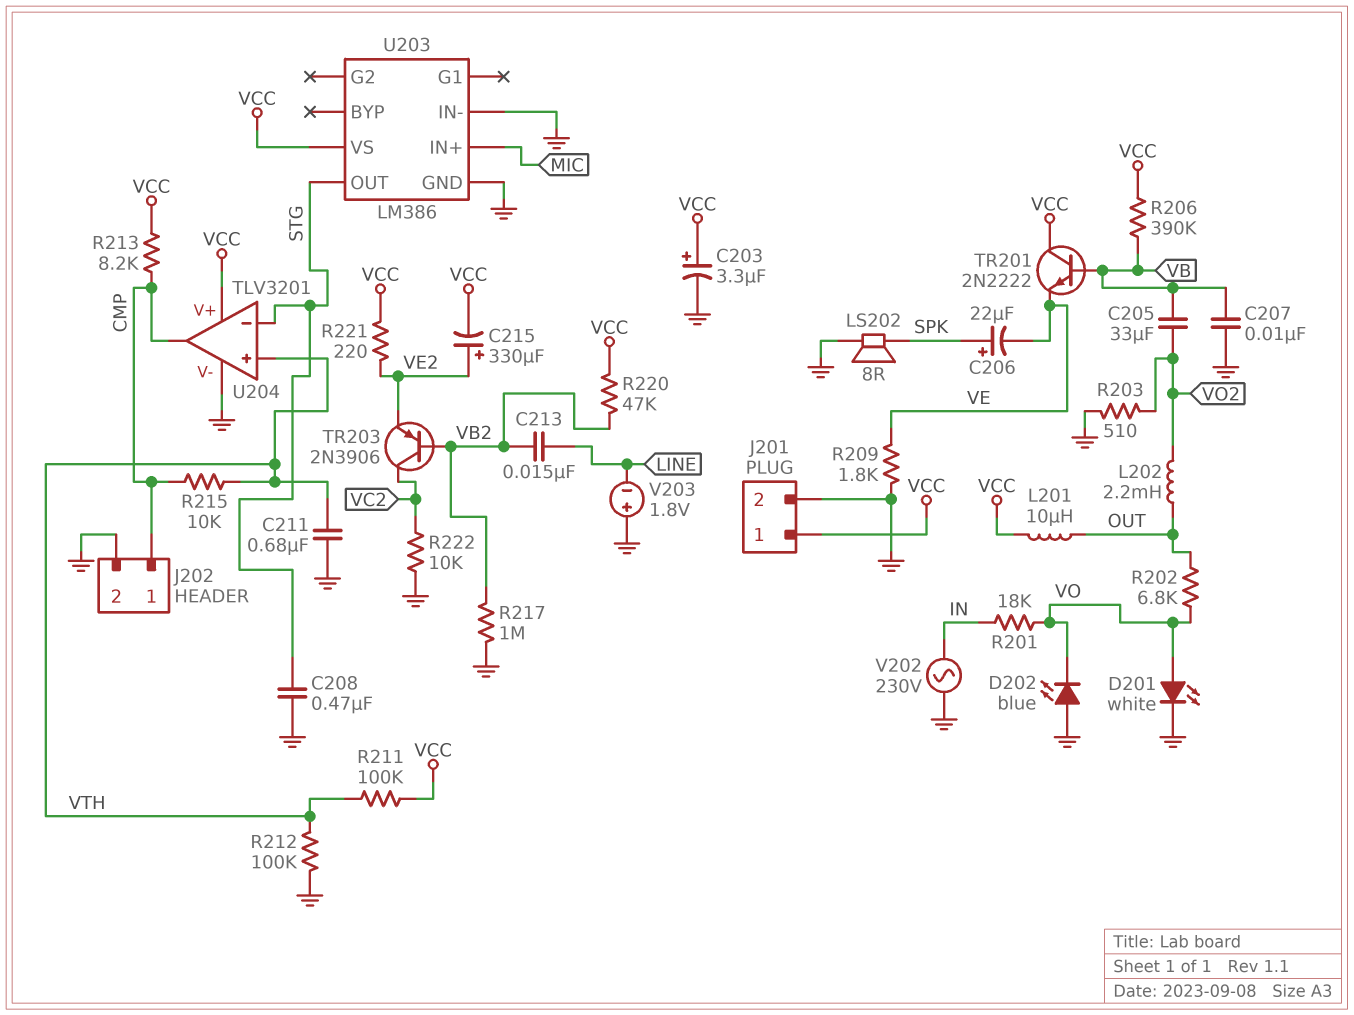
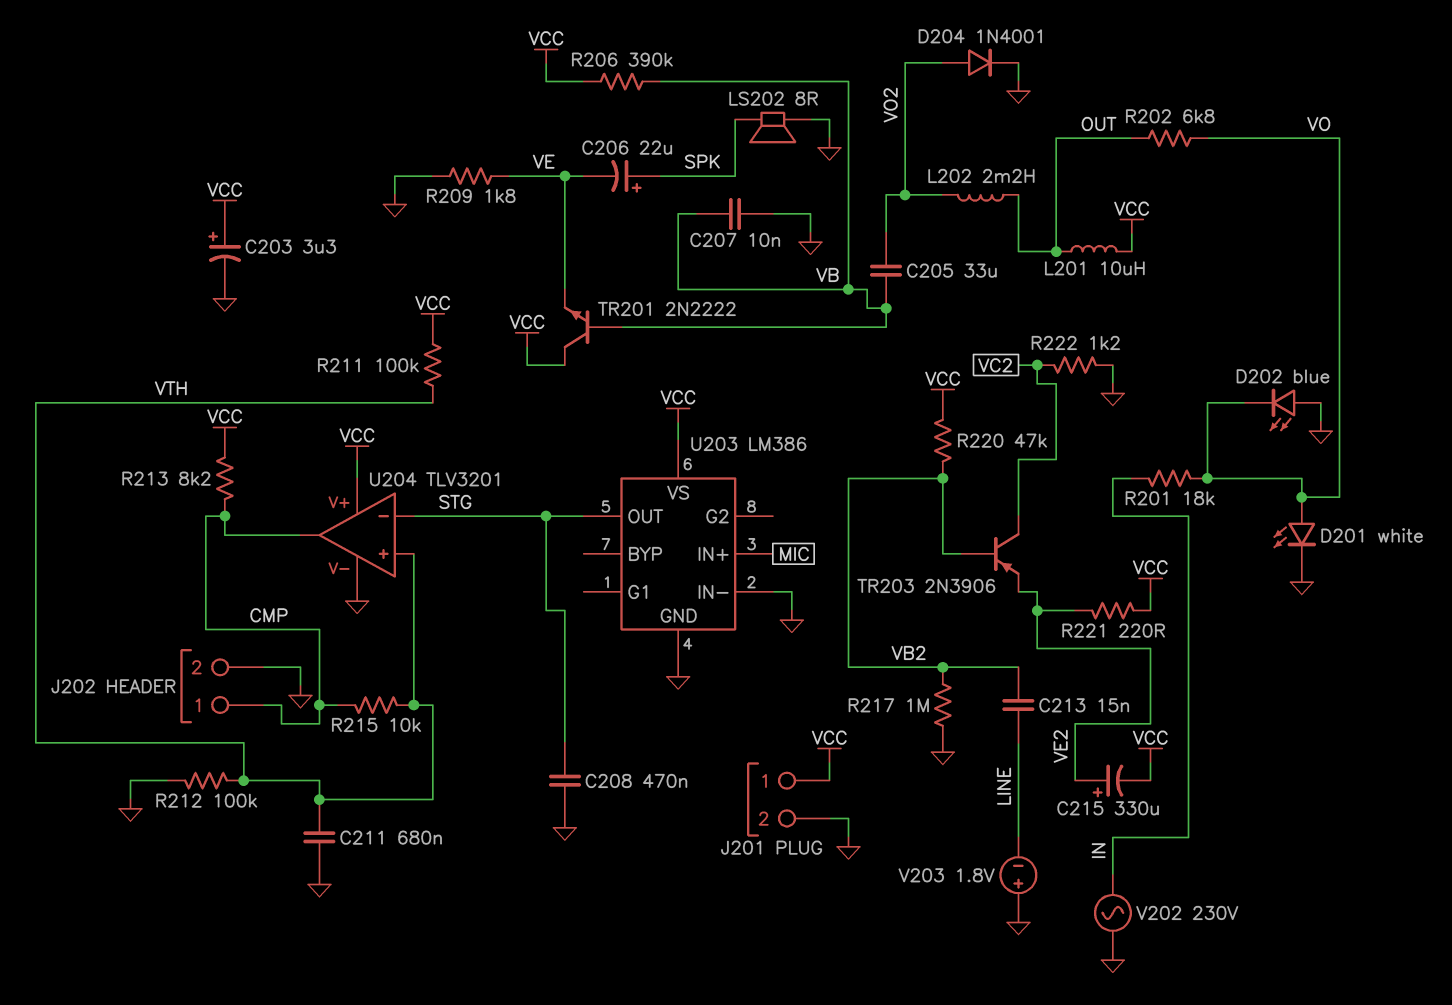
D204: none -> diode 1N4001 (A VO2, K GND)
R203: 510 (GND, VO2) -> none
R222: 10k (GND, VC2) -> 1.2k (GND, VC2)

